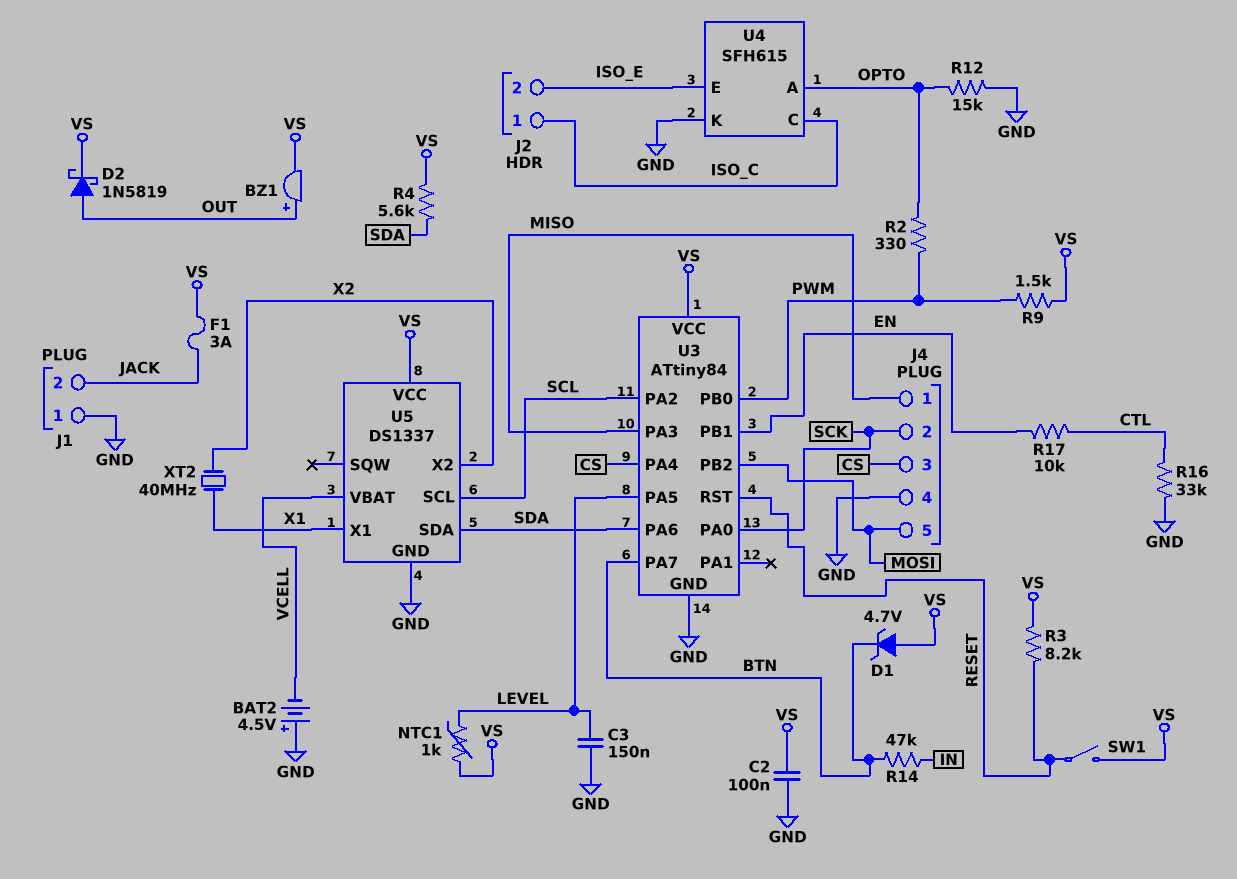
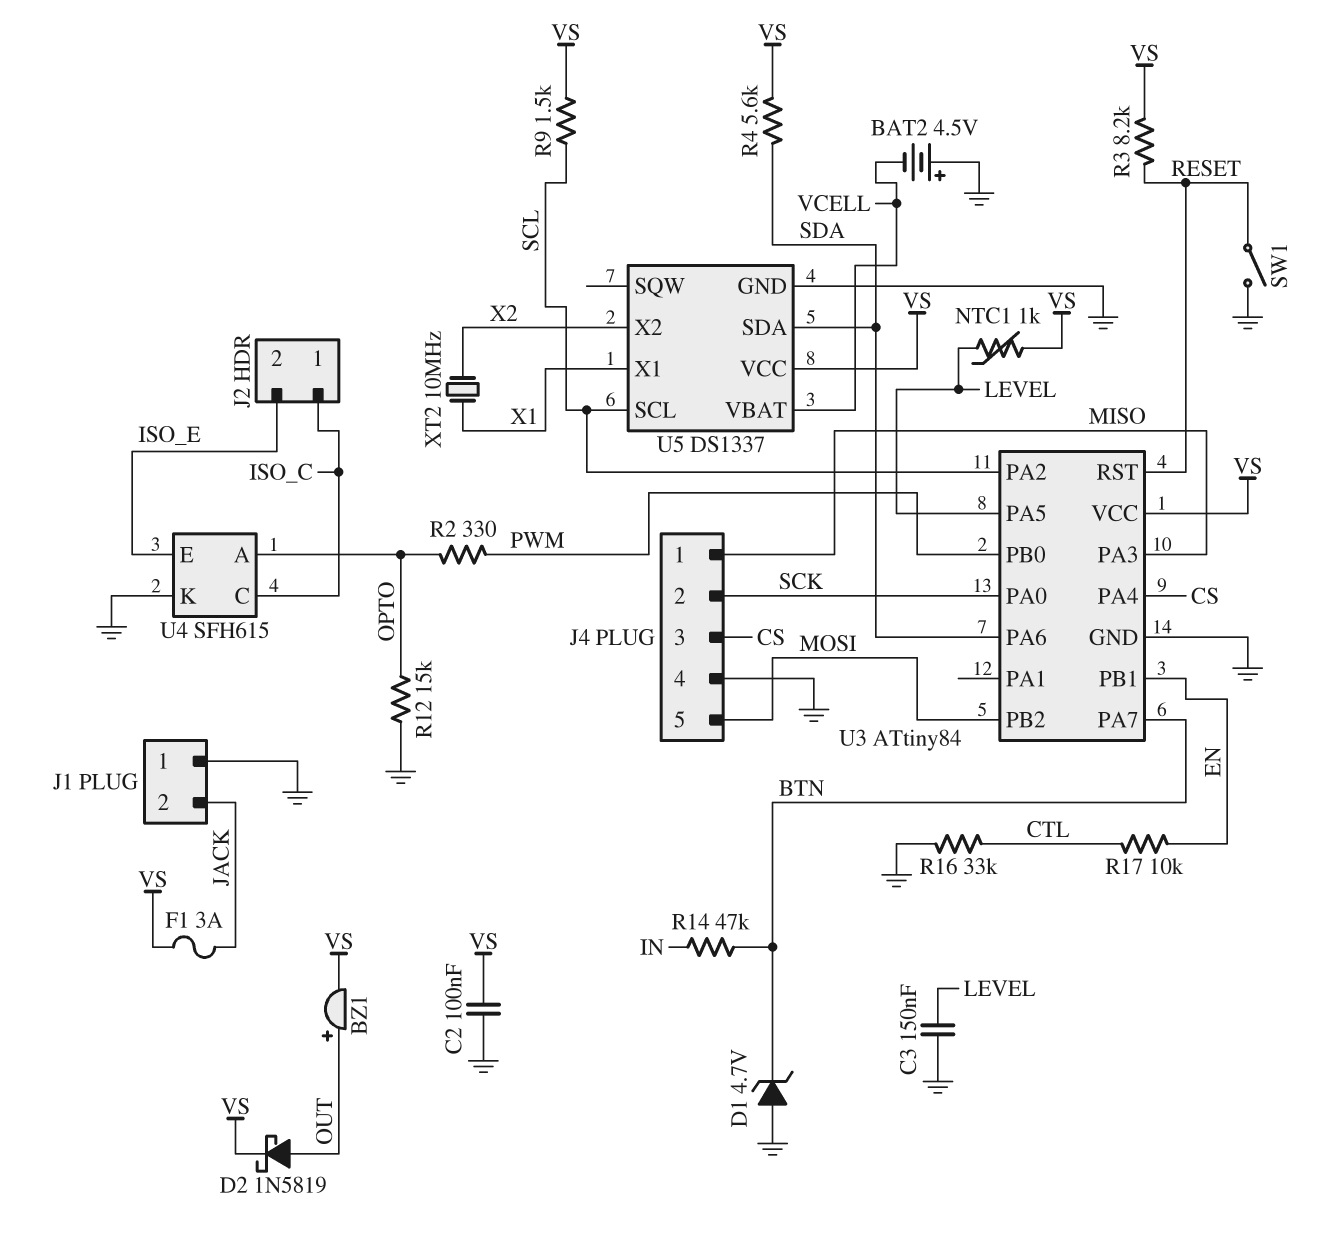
D1: zener 4.7V (A VS, K BTN) -> zener 4.7V (A GND, K BTN)
R9: 1.5k (PWM, VS) -> 1.5k (SCL, VS)
SW1: switch (RESET, VS) -> switch (GND, RESET)
XT2: 40MHz (X1, X2) -> 10MHz (X1, X2)

